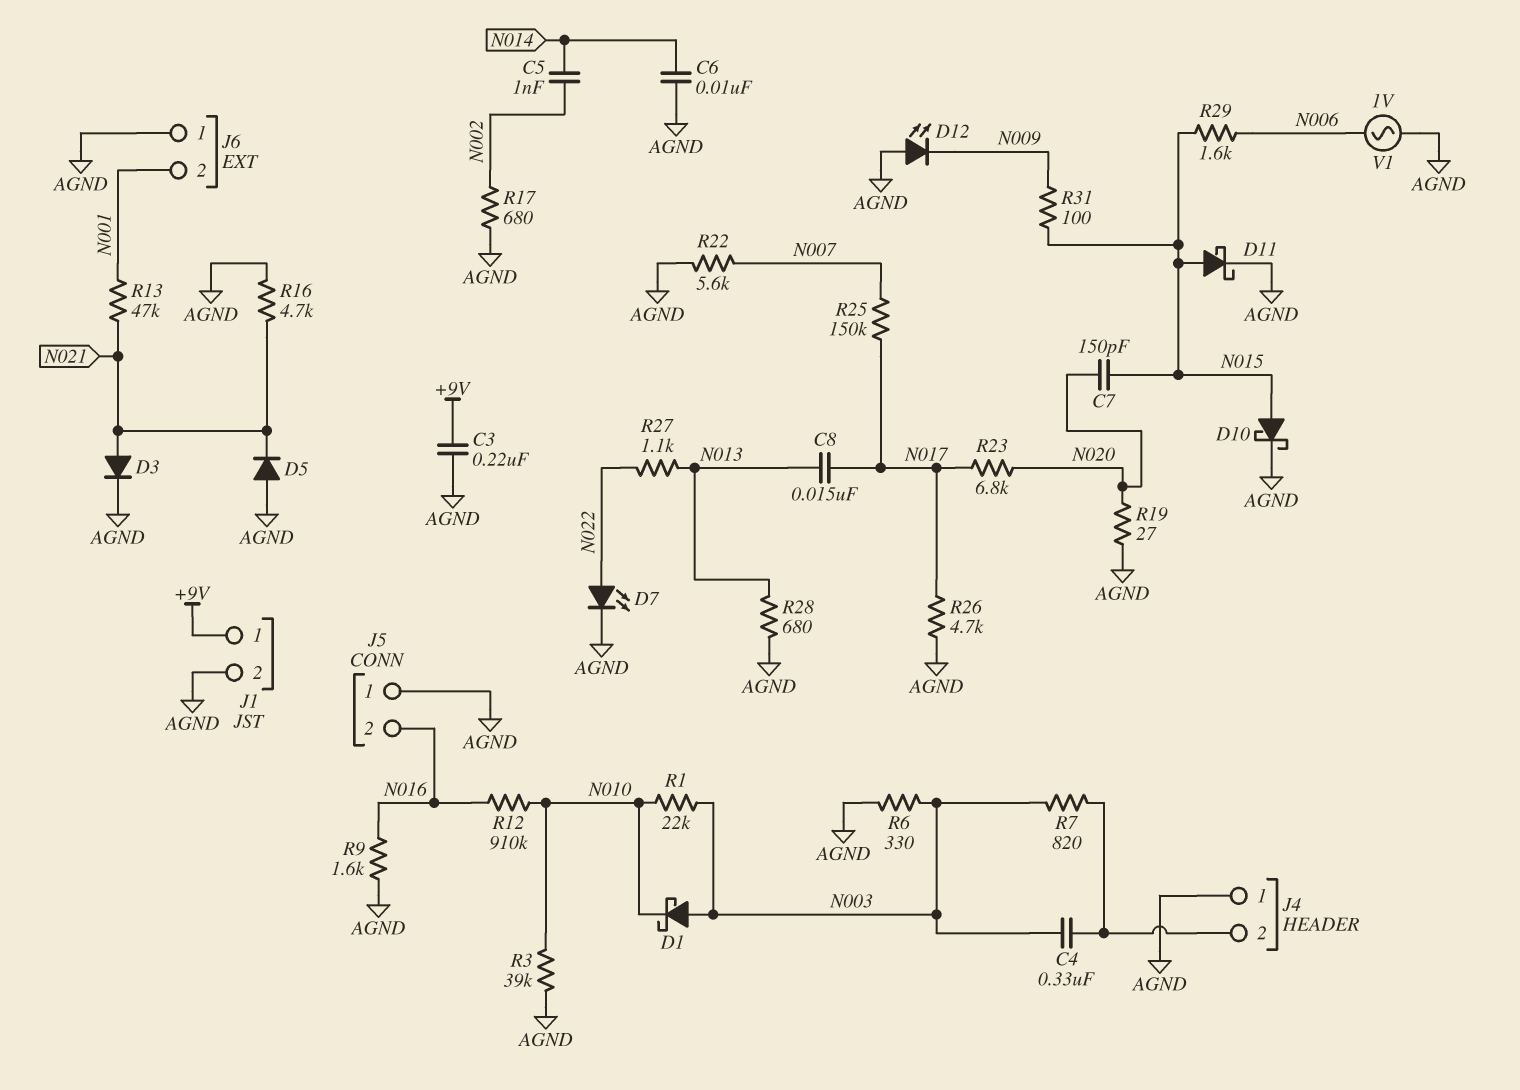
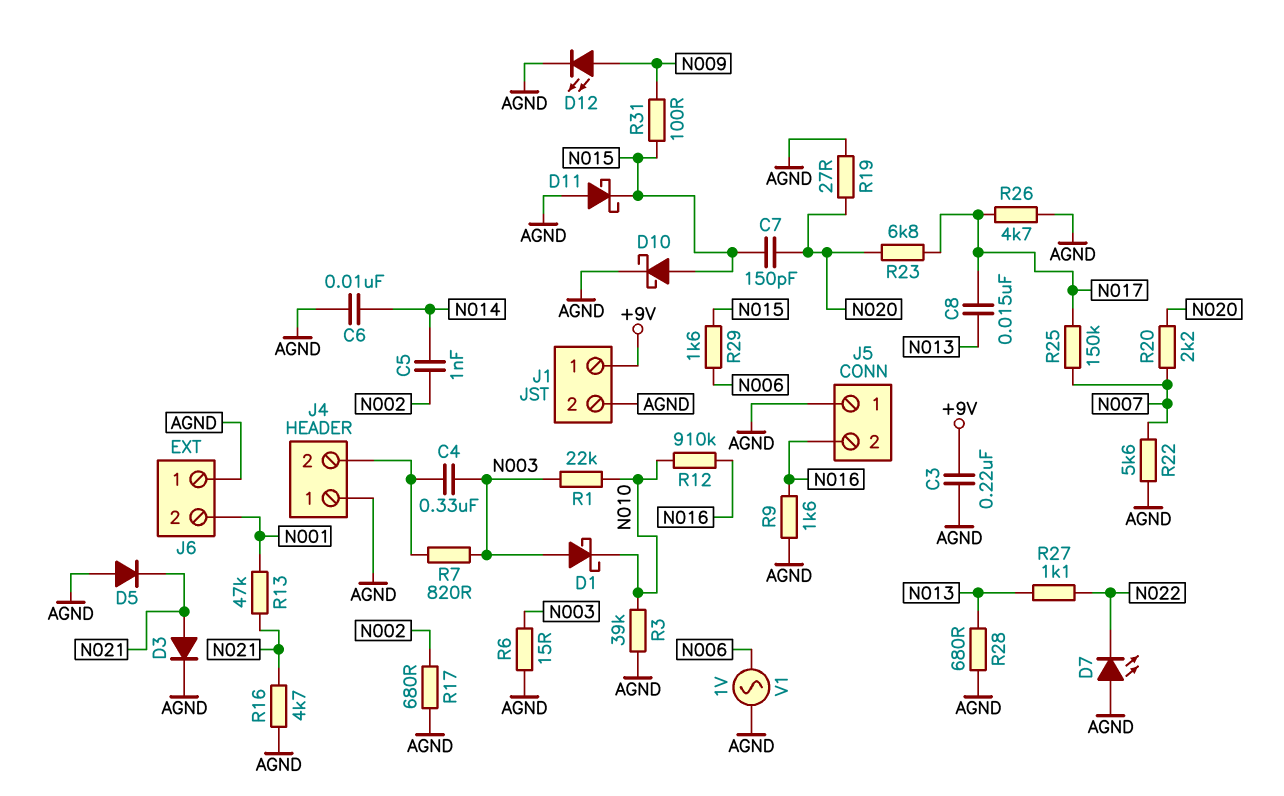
D7: LED (A N022, K AGND) -> LED (A AGND, K N022)
D11: schottky (A N015, K AGND) -> schottky (A AGND, K N015)
D12: LED (A AGND, K N009) -> LED (A N009, K AGND)
R6: 330 (AGND, N003) -> 15 (AGND, N003)
R20: none -> 2.2k (N007, N020)

